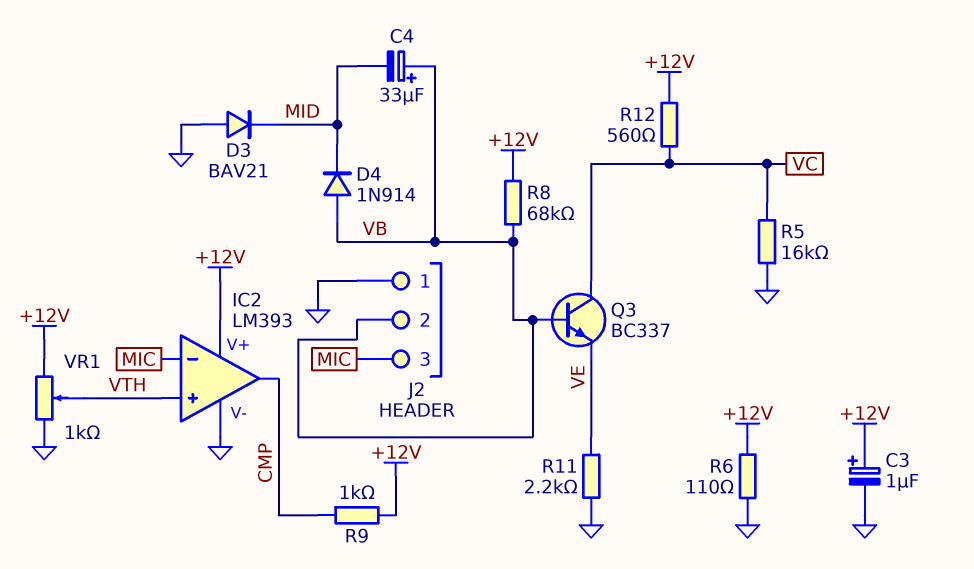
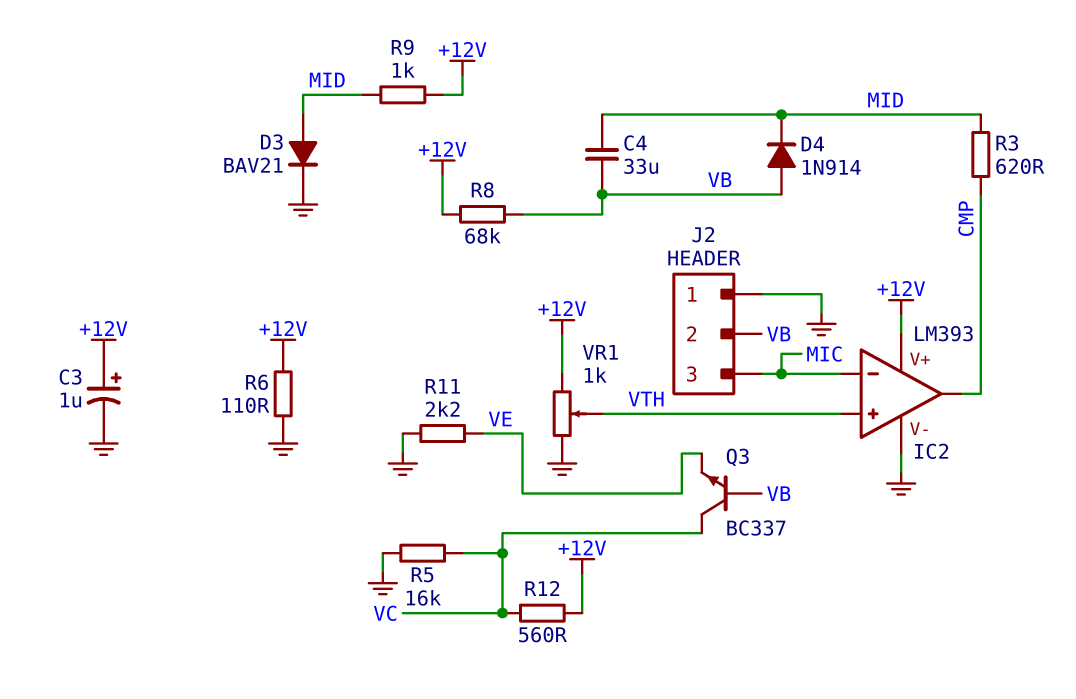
C4: 33uF (plus VB, minus MID) -> 33uF (MID, VB)
D3: diode BAV21 (A GND, K MID) -> diode BAV21 (A MID, K GND)
R3: none -> 620 (CMP, MID)
R9: 1k (+12V, CMP) -> 1k (+12V, MID)

